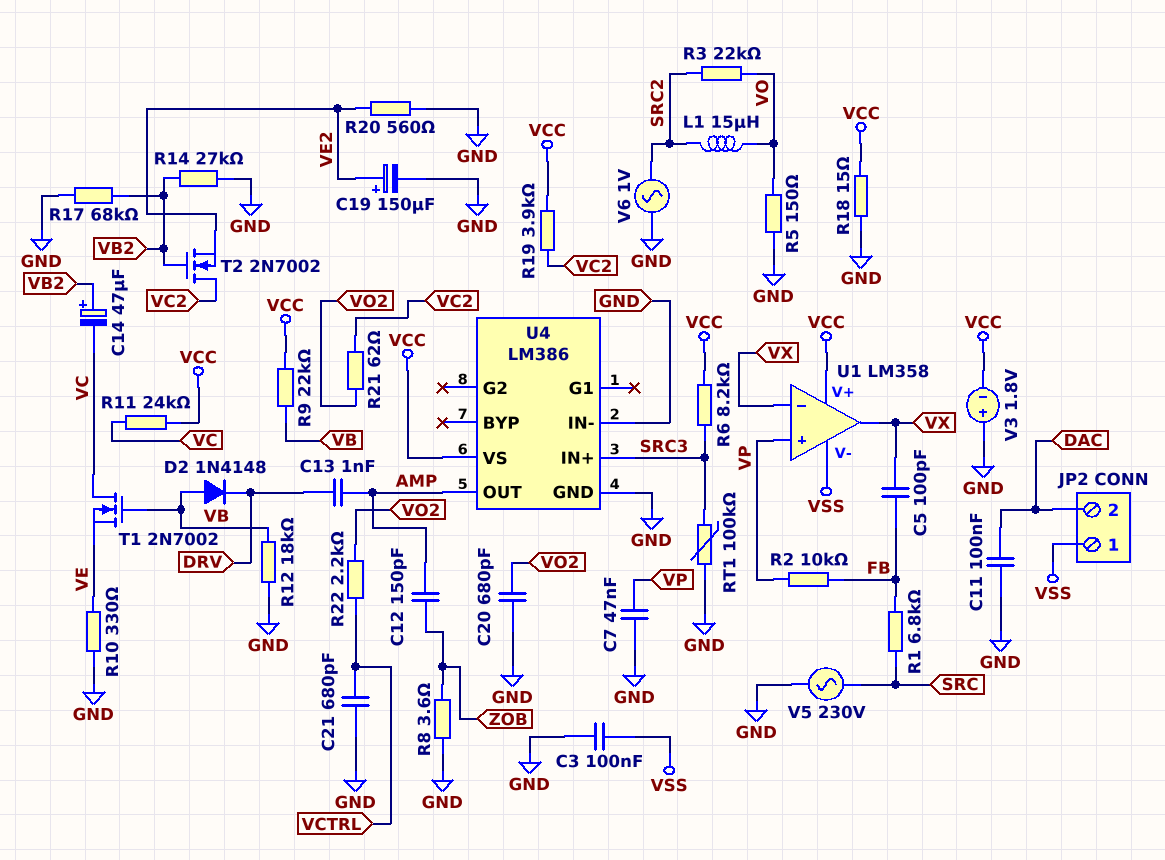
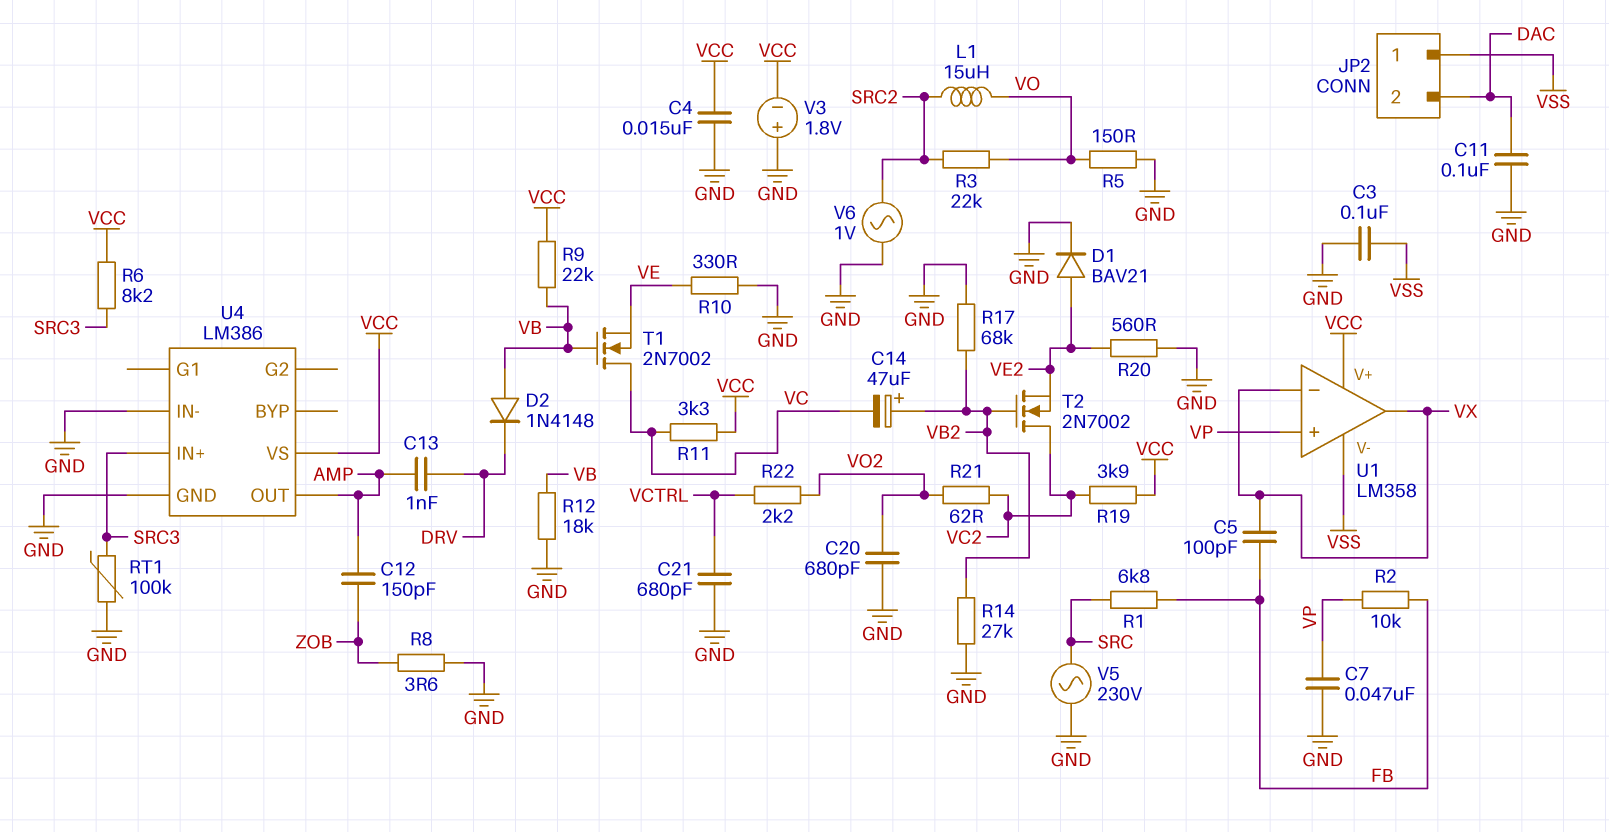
C4: none -> 15nF (GND, VCC)
C19: 150uF (plus VE2, minus GND) -> none
D1: none -> diode BAV21 (A VE2, K GND)
R11: 24k (VC, VCC) -> 3.3k (VC, VCC)
R18: 15 (GND, VCC) -> none

